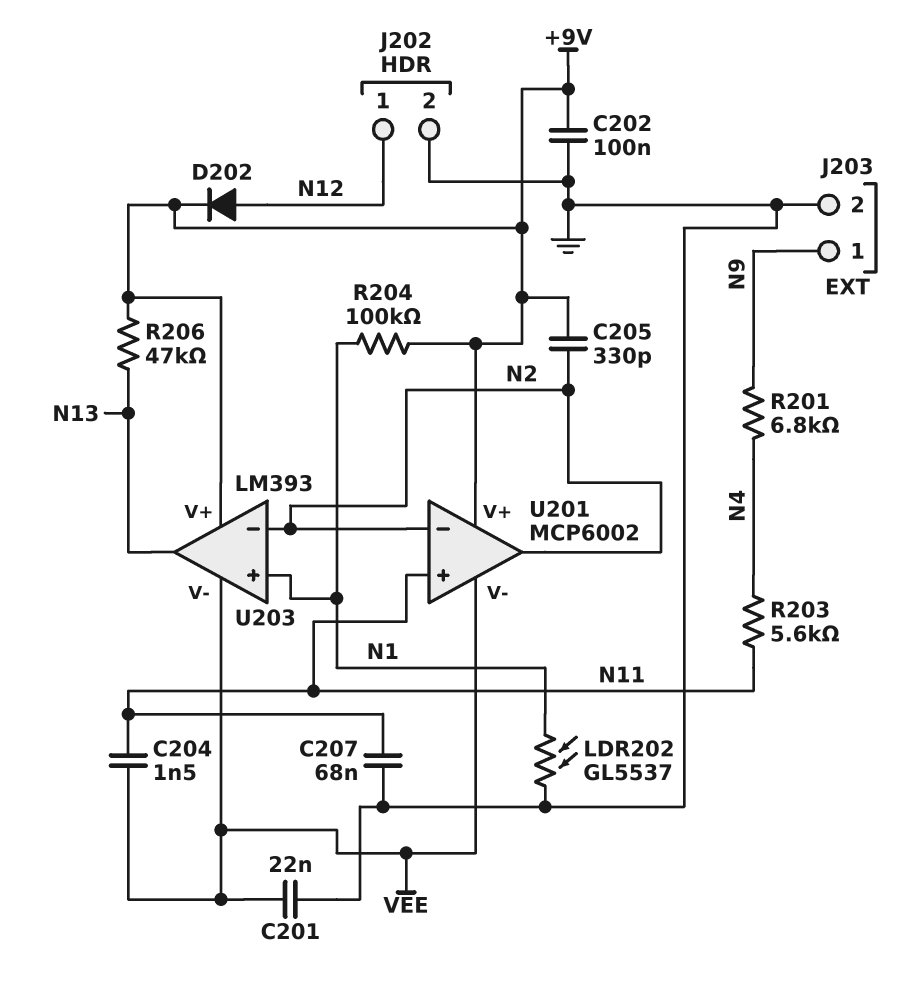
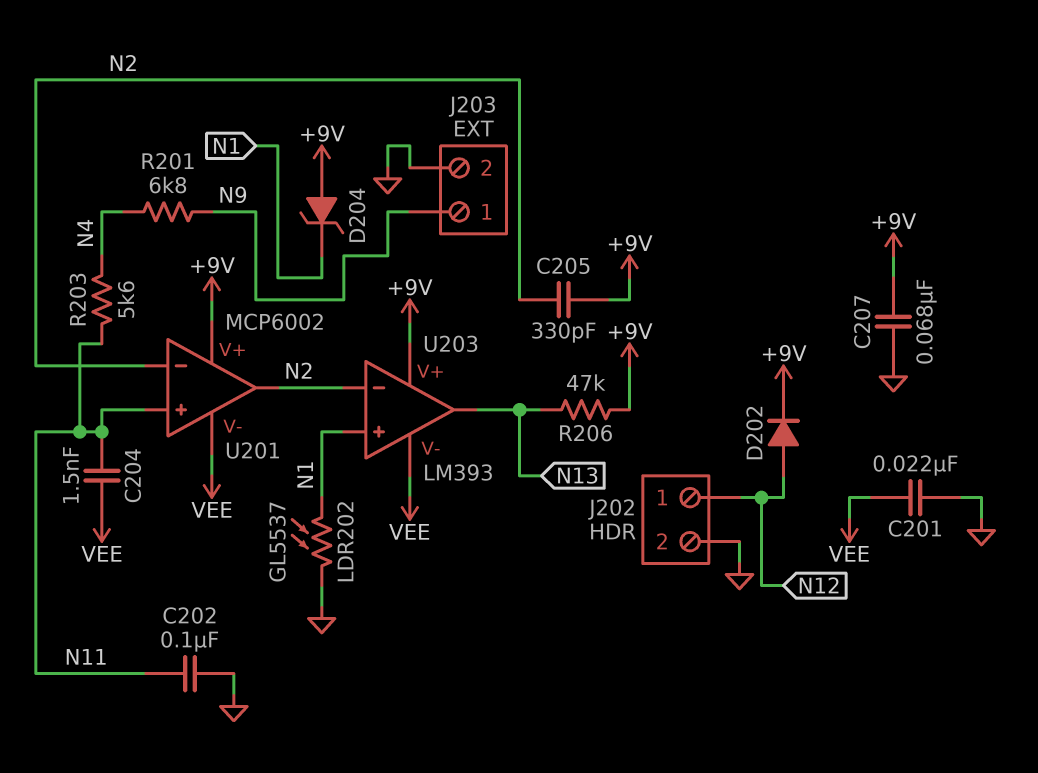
C202: 100nF (+9V, GND) -> 100nF (GND, N11)
C207: 68nF (GND, N11) -> 68nF (+9V, GND)
D204: none -> zener (A +9V, K N1)
R204: 100k (+9V, N1) -> none

